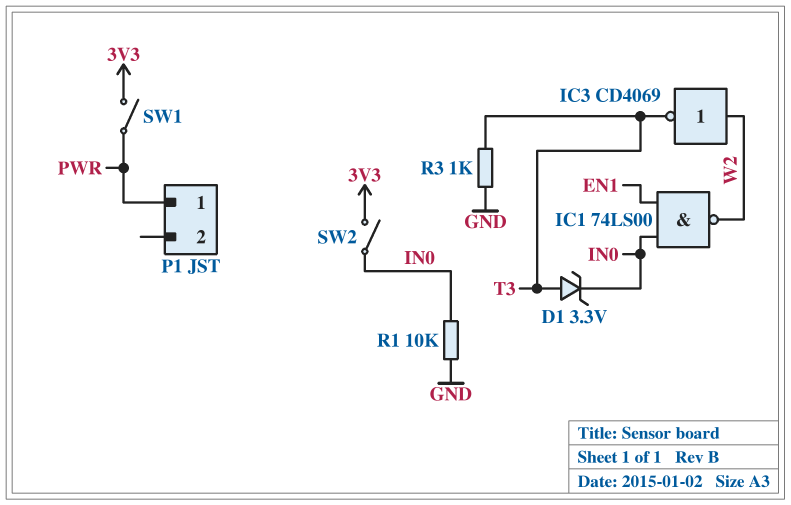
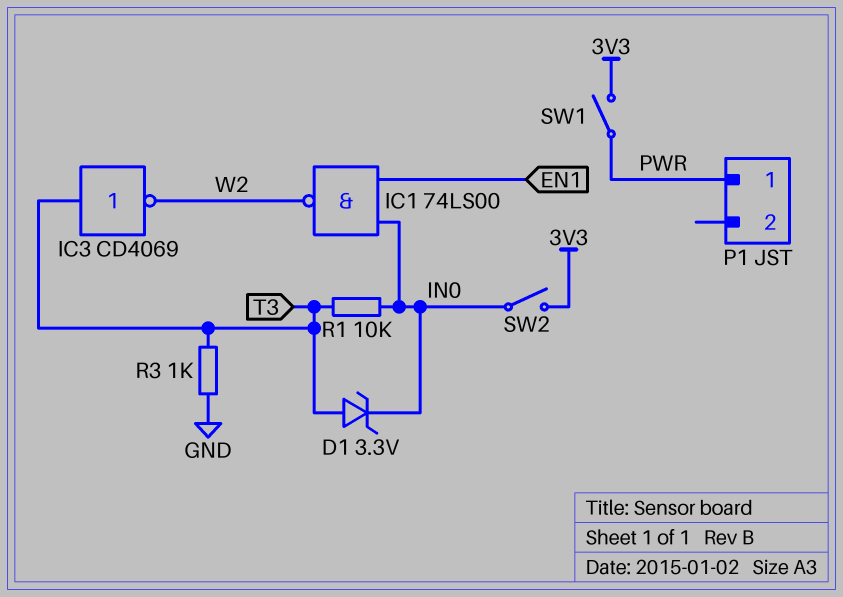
IC3: NOT CD4069 (in W2, out T3) -> NOT CD4069 (in T3, out W2)
R1: 10k (GND, IN0) -> 10k (IN0, T3)

